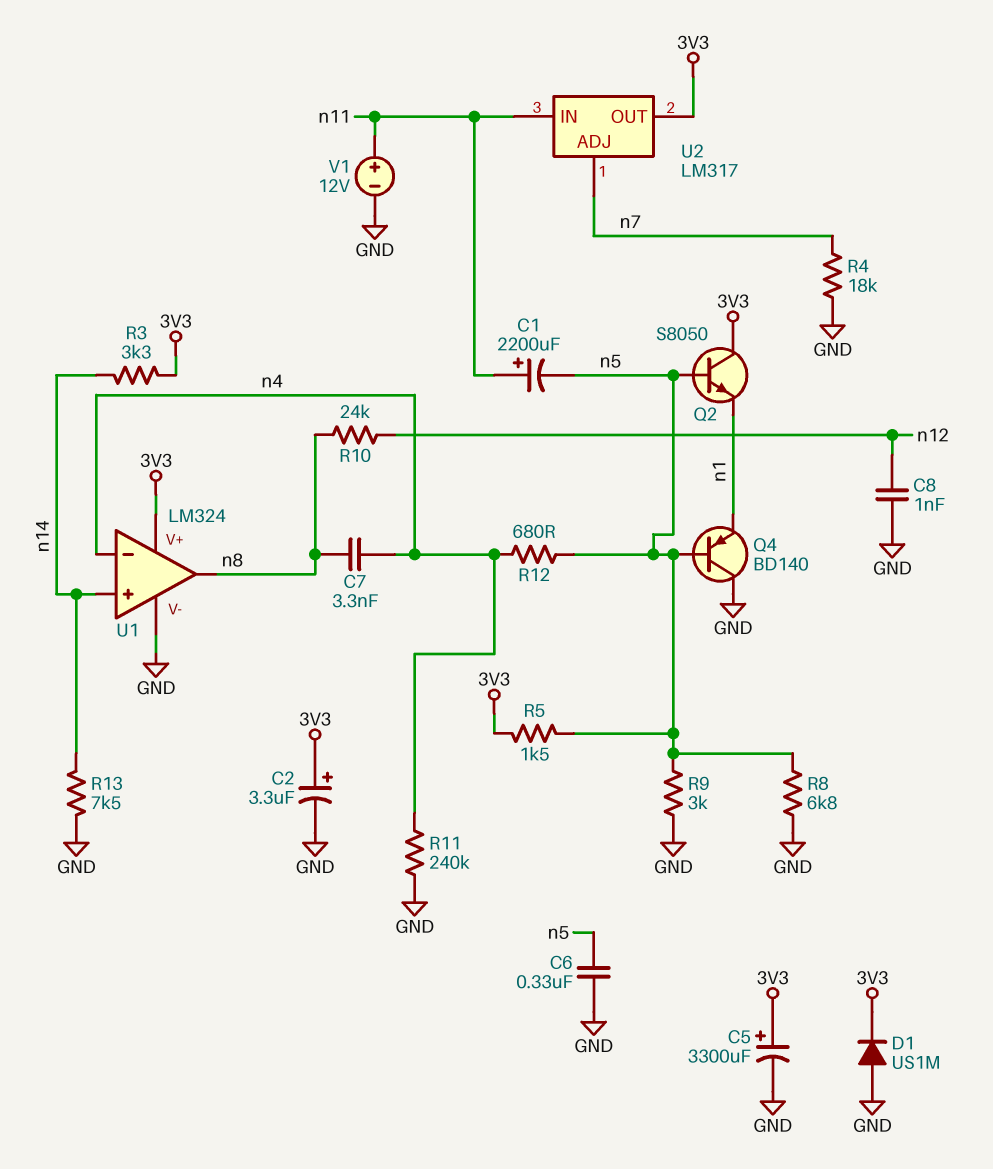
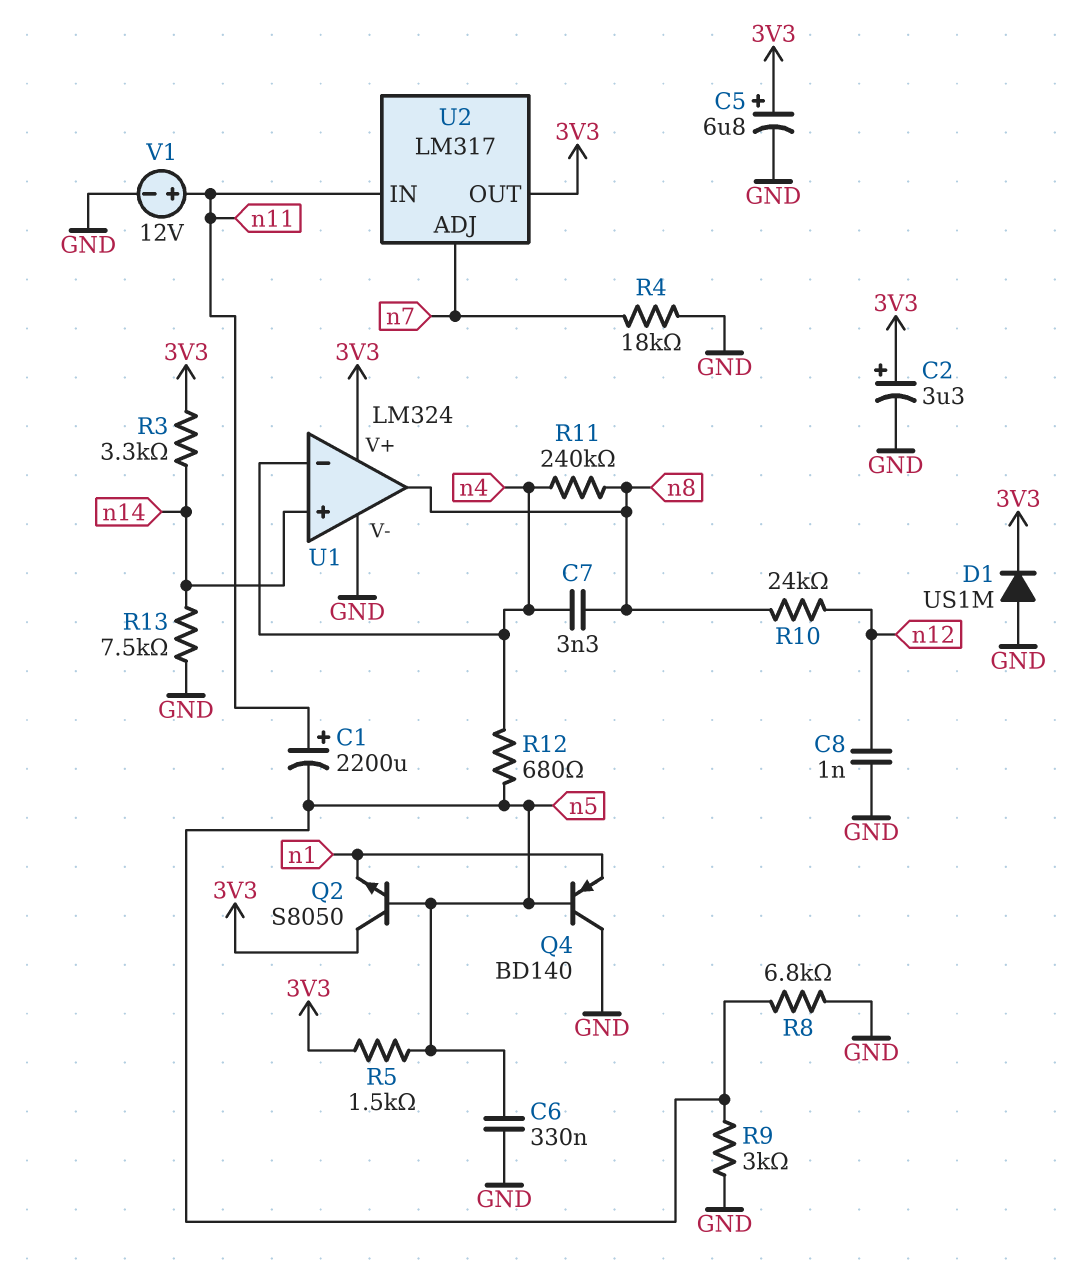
C5: 3300uF (plus 3V3, minus GND) -> 6.8uF (plus 3V3, minus GND)
R11: 240k (GND, n4) -> 240k (n4, n8)

